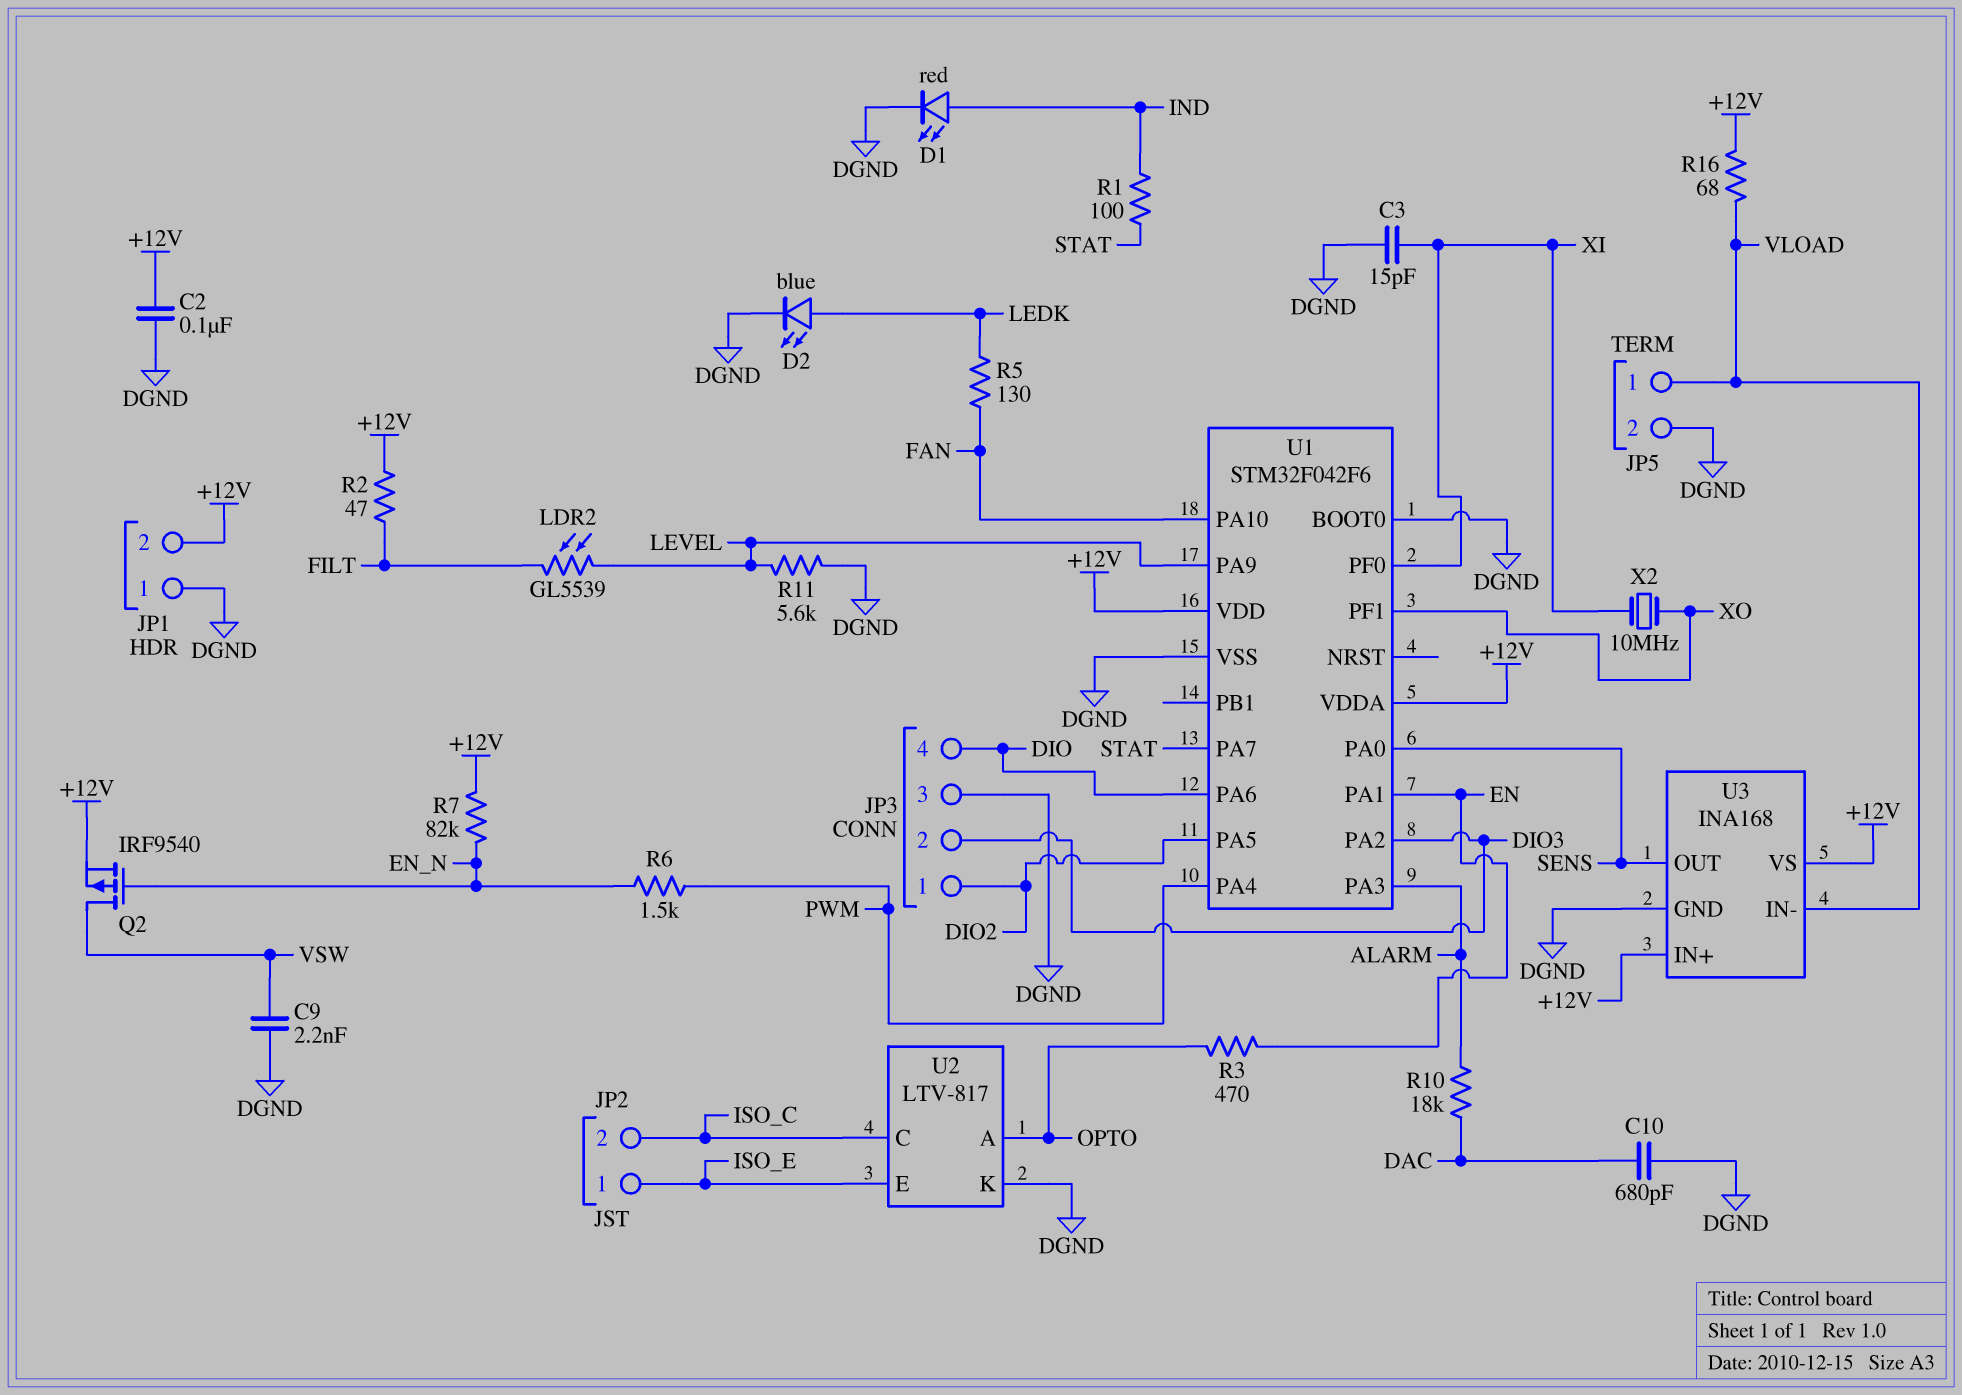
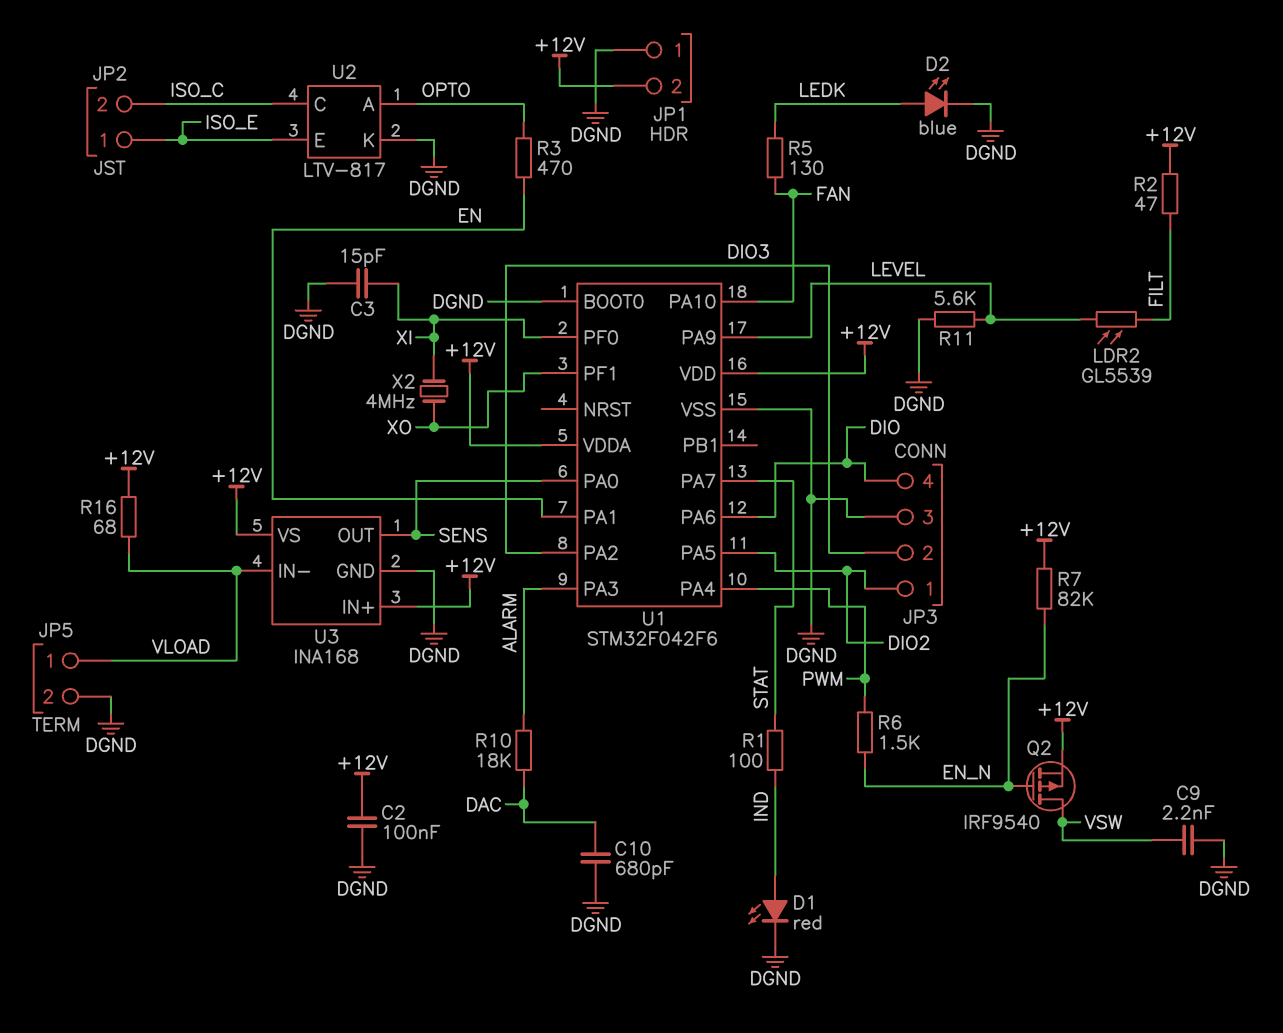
X2: 10MHz (XI, XO) -> 4MHz (XI, XO)

